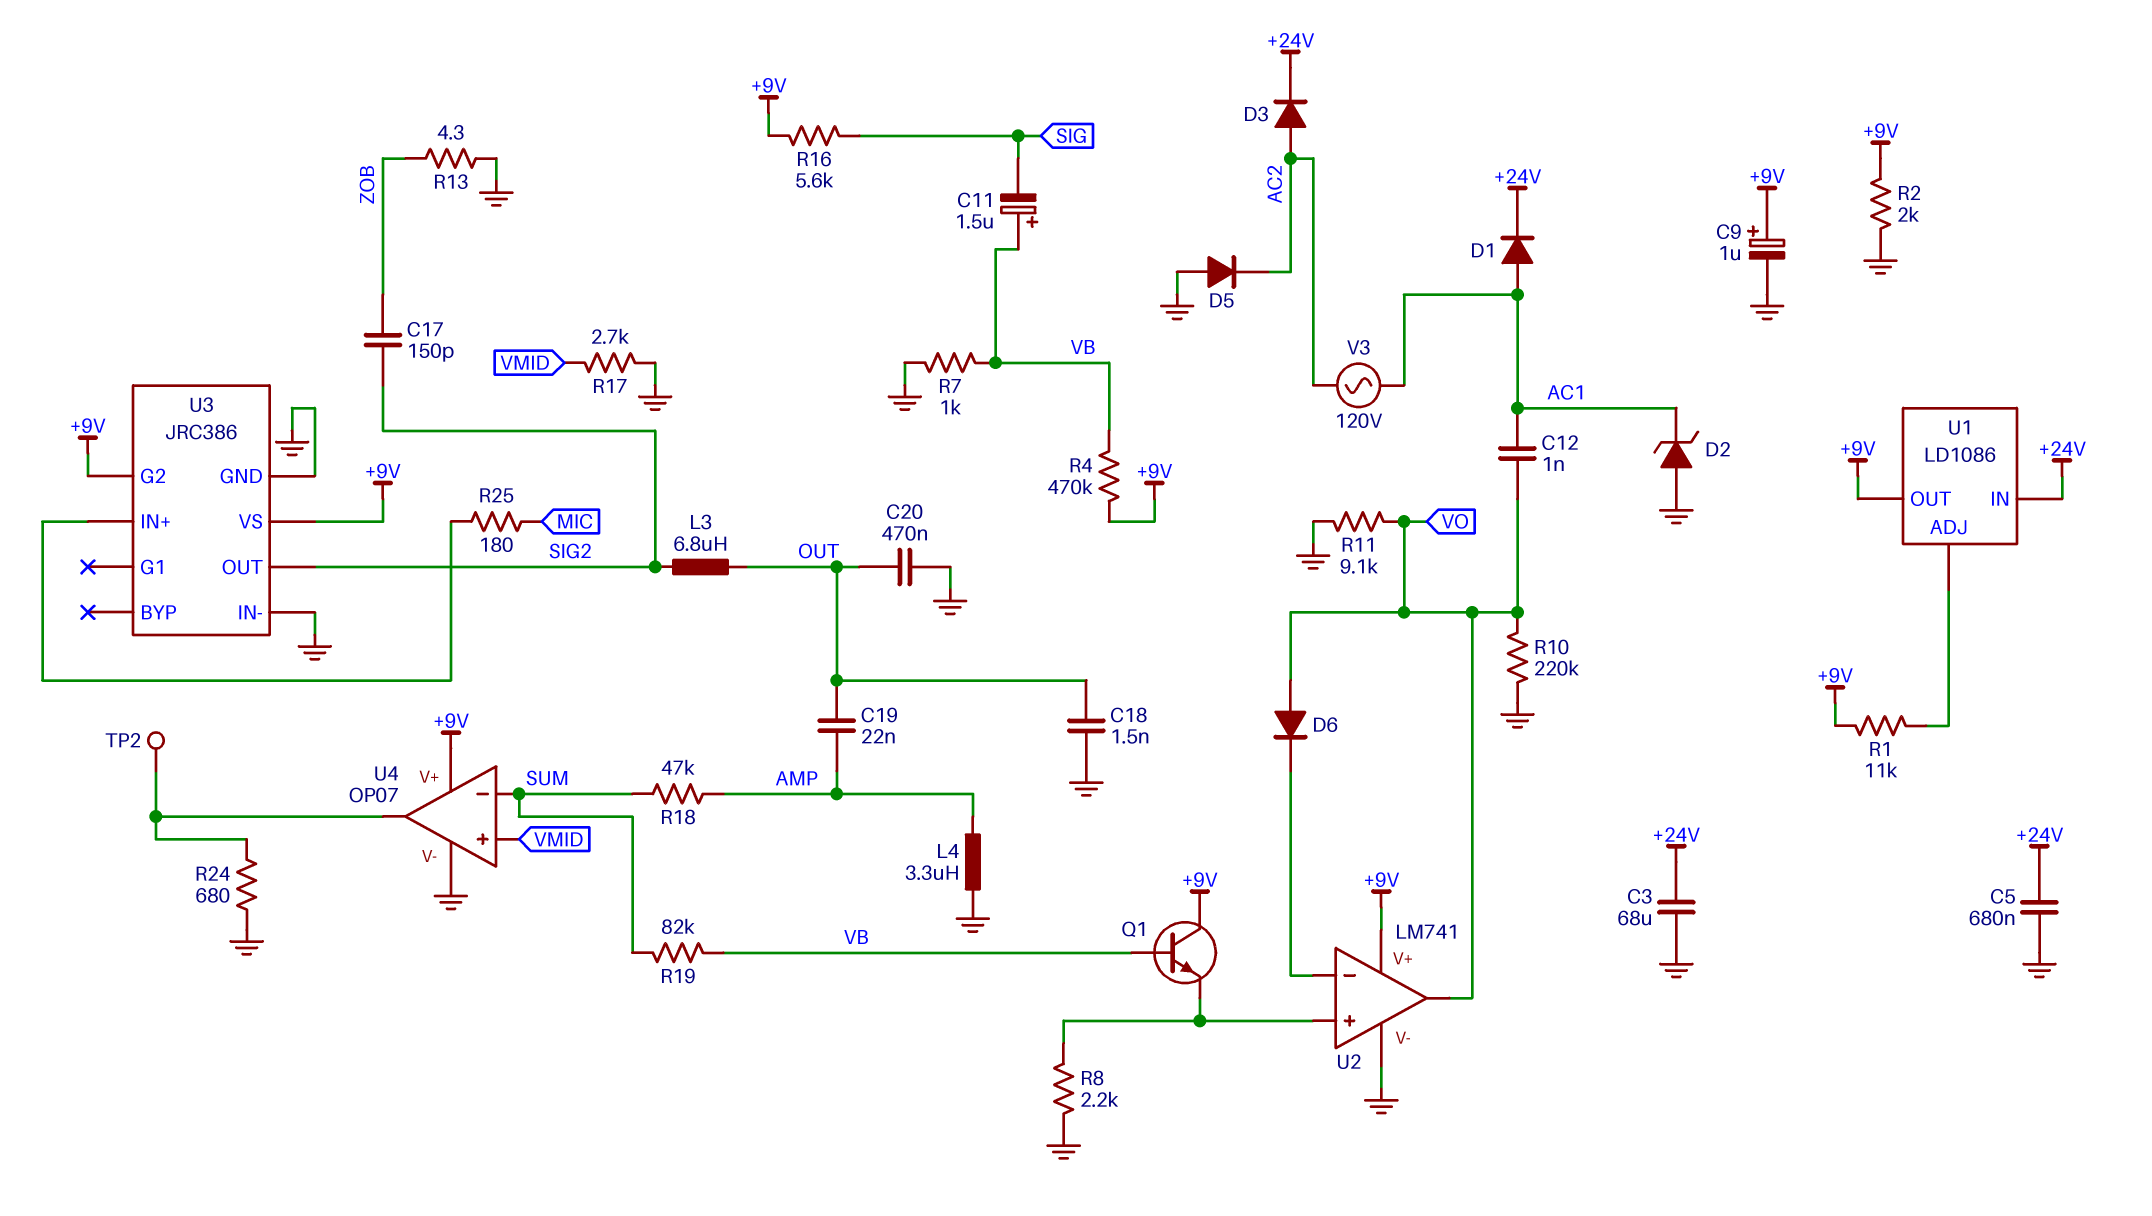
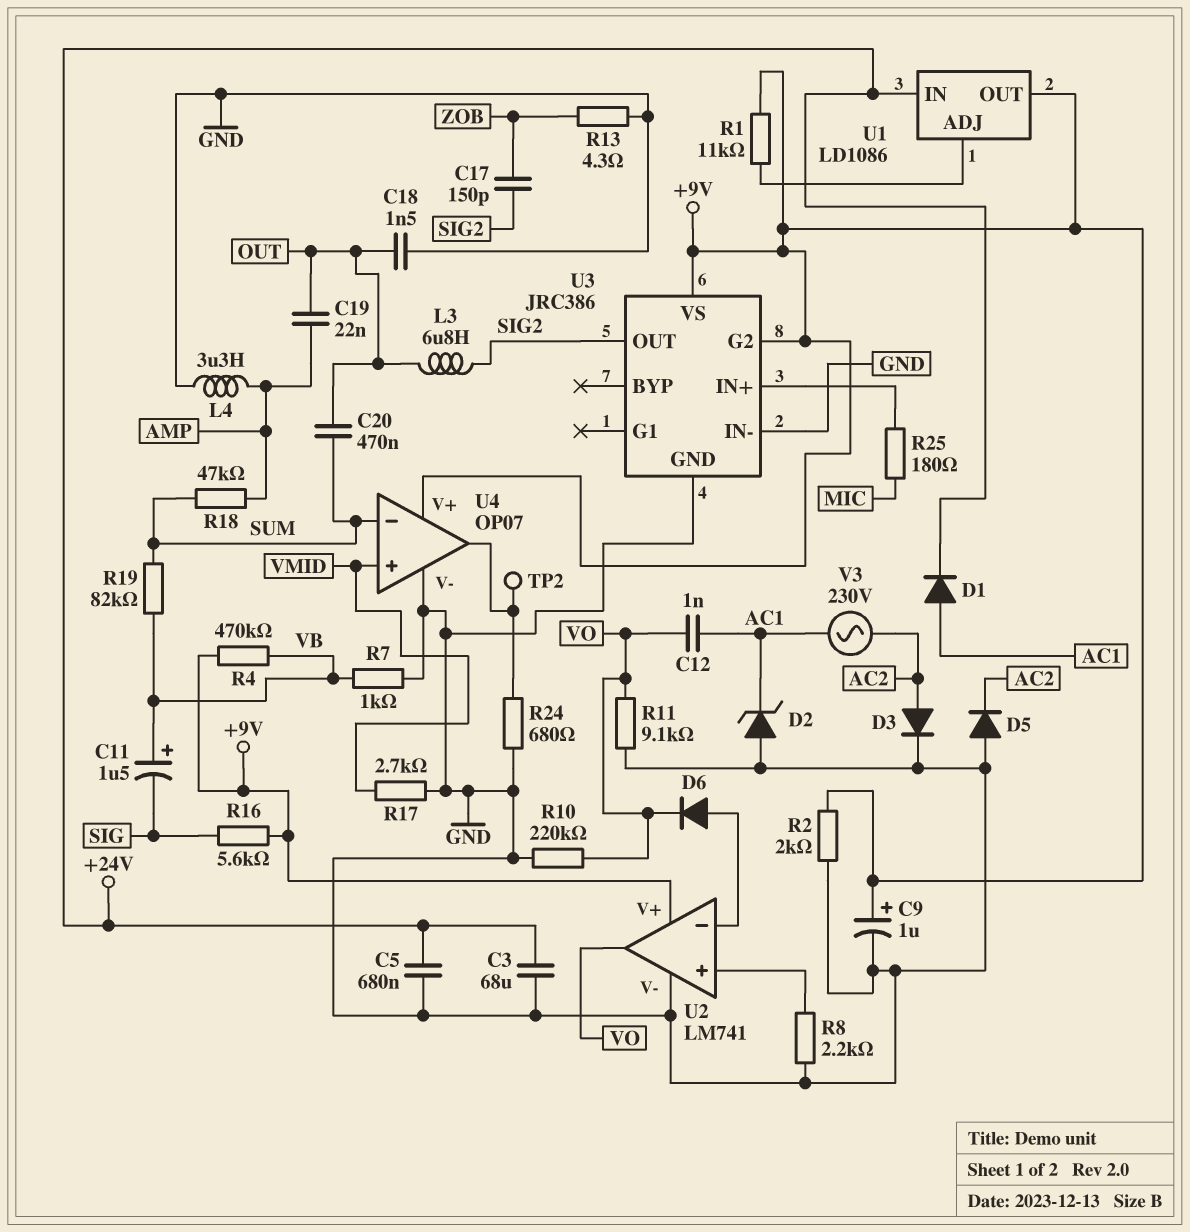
C20: 470nF (GND, OUT) -> 470nF (OUT, SUM)
D3: diode (A AC2, K +24V) -> diode (A AC2, K GND)
D6: diode (A VO, K U2/in-) -> diode (A U2/in-, K VO)
Q1: NPN (B VB, C +9V, E U2/in+) -> none
V3: AC 120V (AC1, AC2) -> AC 230V (AC1, AC2)

